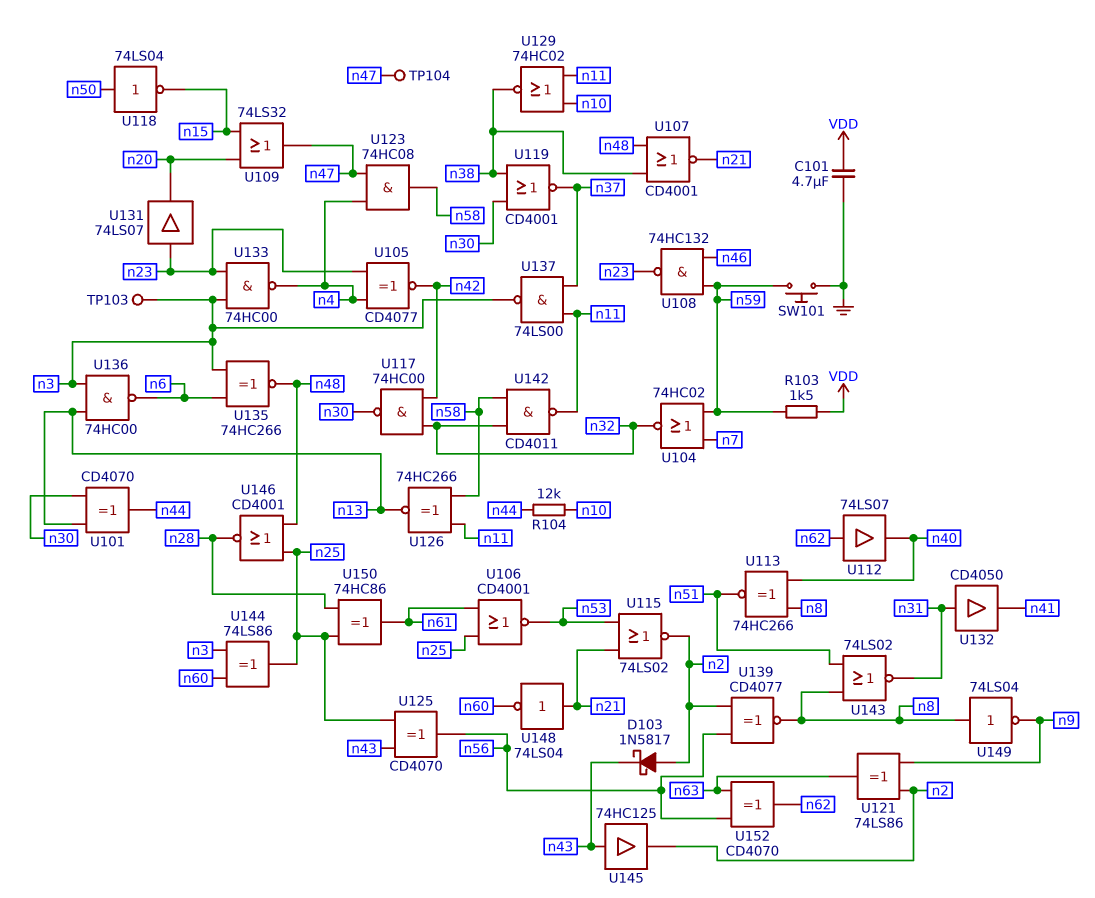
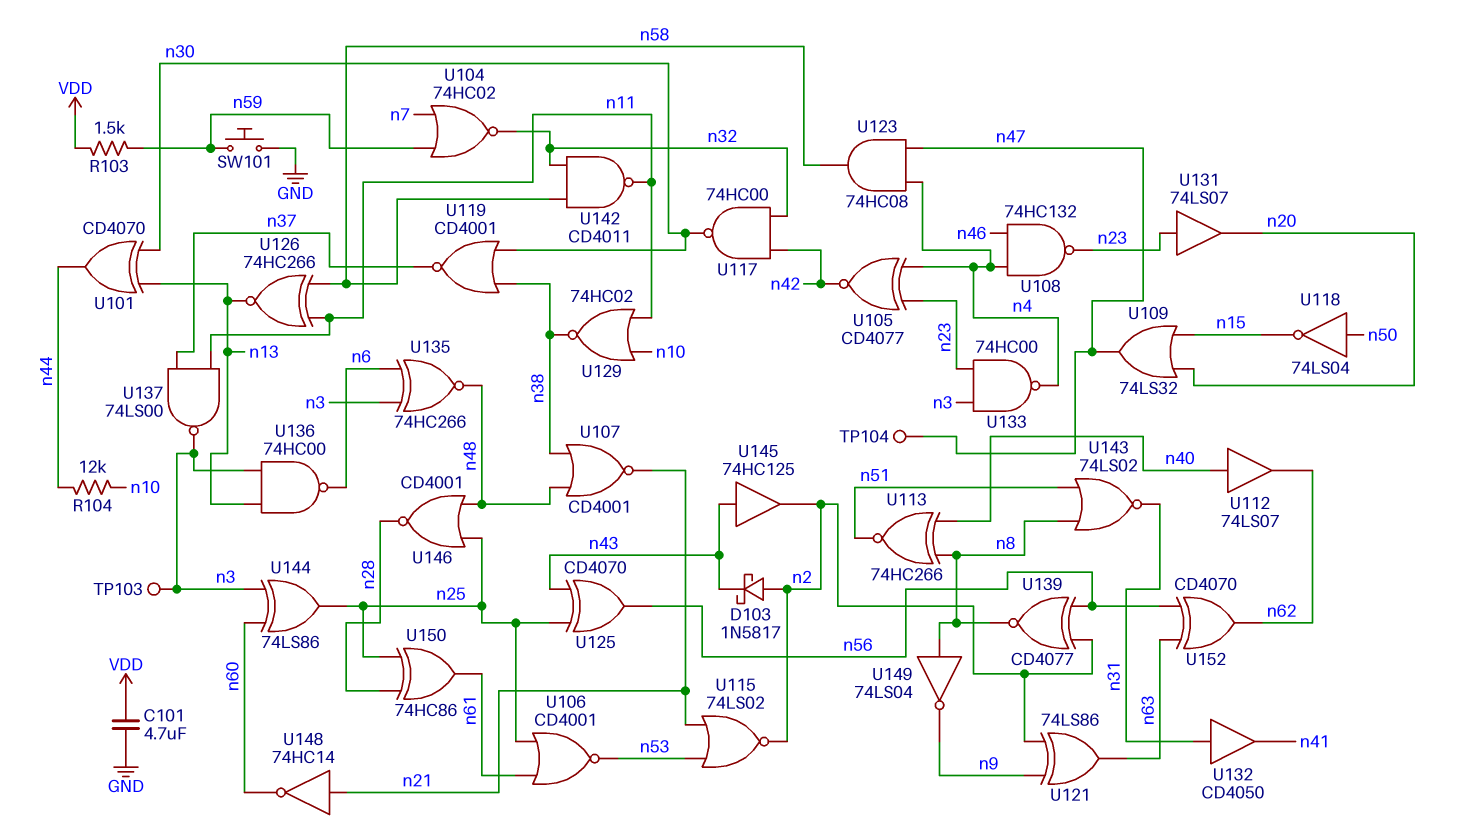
U108: NAND 74HC132 (in n46, in n59, out n23) -> NAND 74HC132 (in n4, in n46, out n23)
U112: buffer 74LS07 (in n62, out n40) -> buffer 74LS07 (in n40, out n62)
U148: NOT 74LS04 (in n21, out n60) -> NOT 74HC14 (in n21, out n60)

